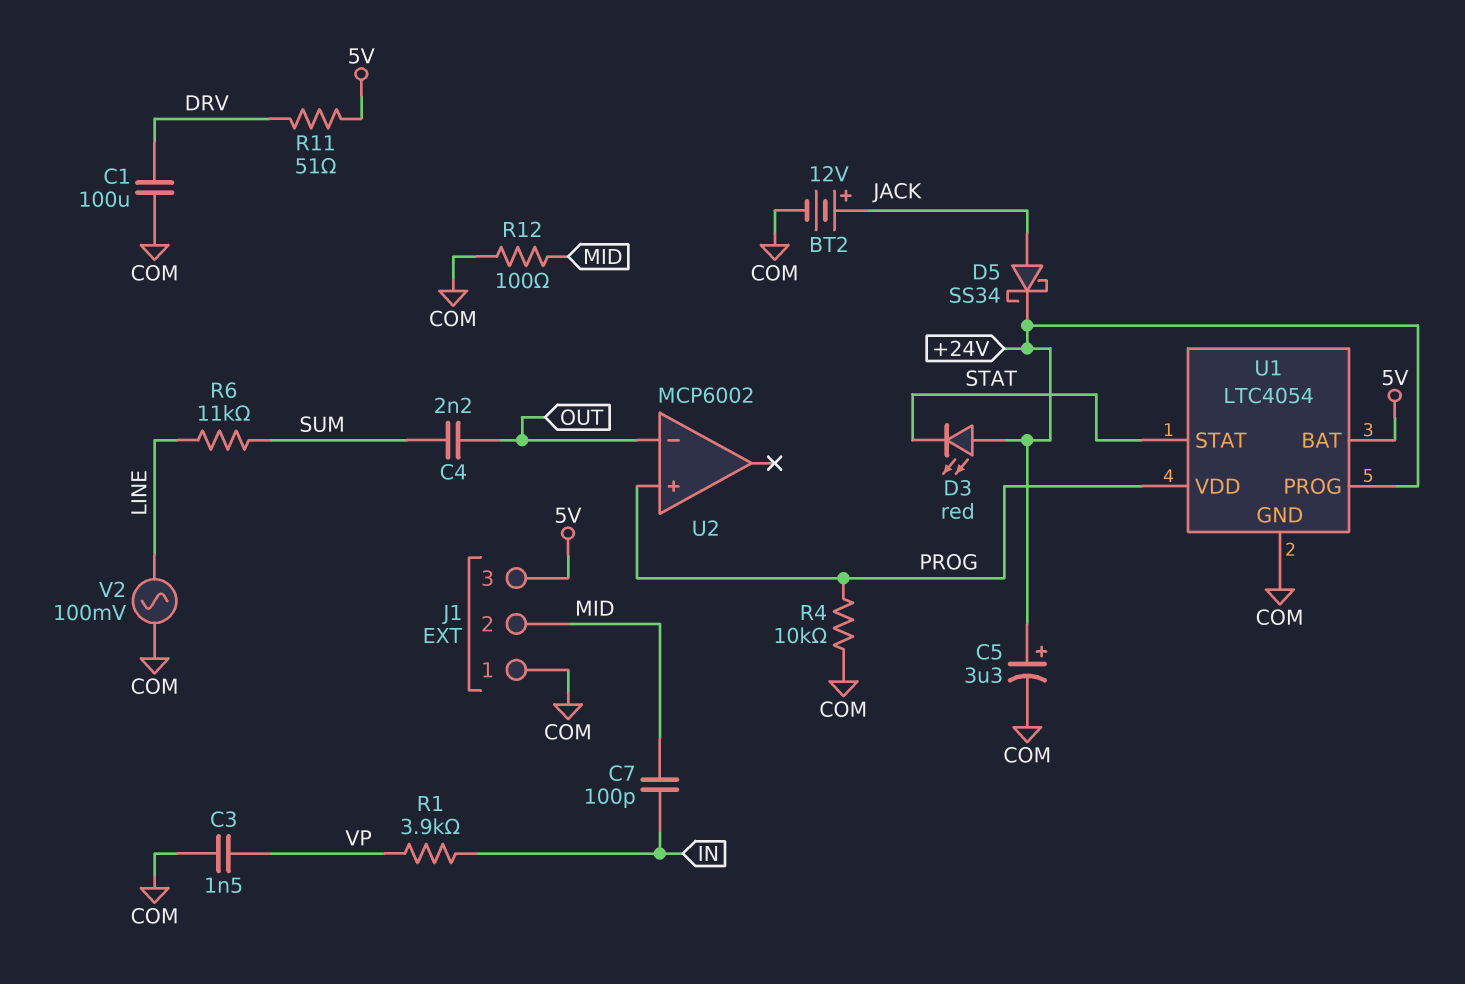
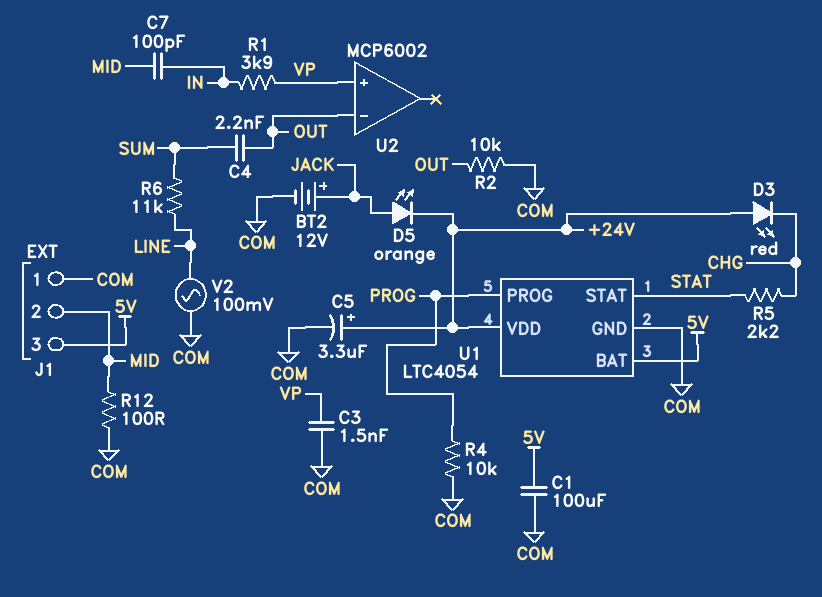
C1: 100uF (COM, DRV) -> 100uF (5V, COM)
D3: LED red (A +24V, K STAT) -> LED red (A +24V, K CHG)
D5: schottky SS34 (A JACK, K +24V) -> LED orange (A JACK, K +24V)
R2: none -> 10k (COM, OUT)
R5: none -> 2.2k (CHG, STAT)
R11: 51 (5V, DRV) -> none
U1 pin PROG: +24V -> PROG
U1 pin VDD: PROG -> +24V
U2 pin in+: PROG -> VP

